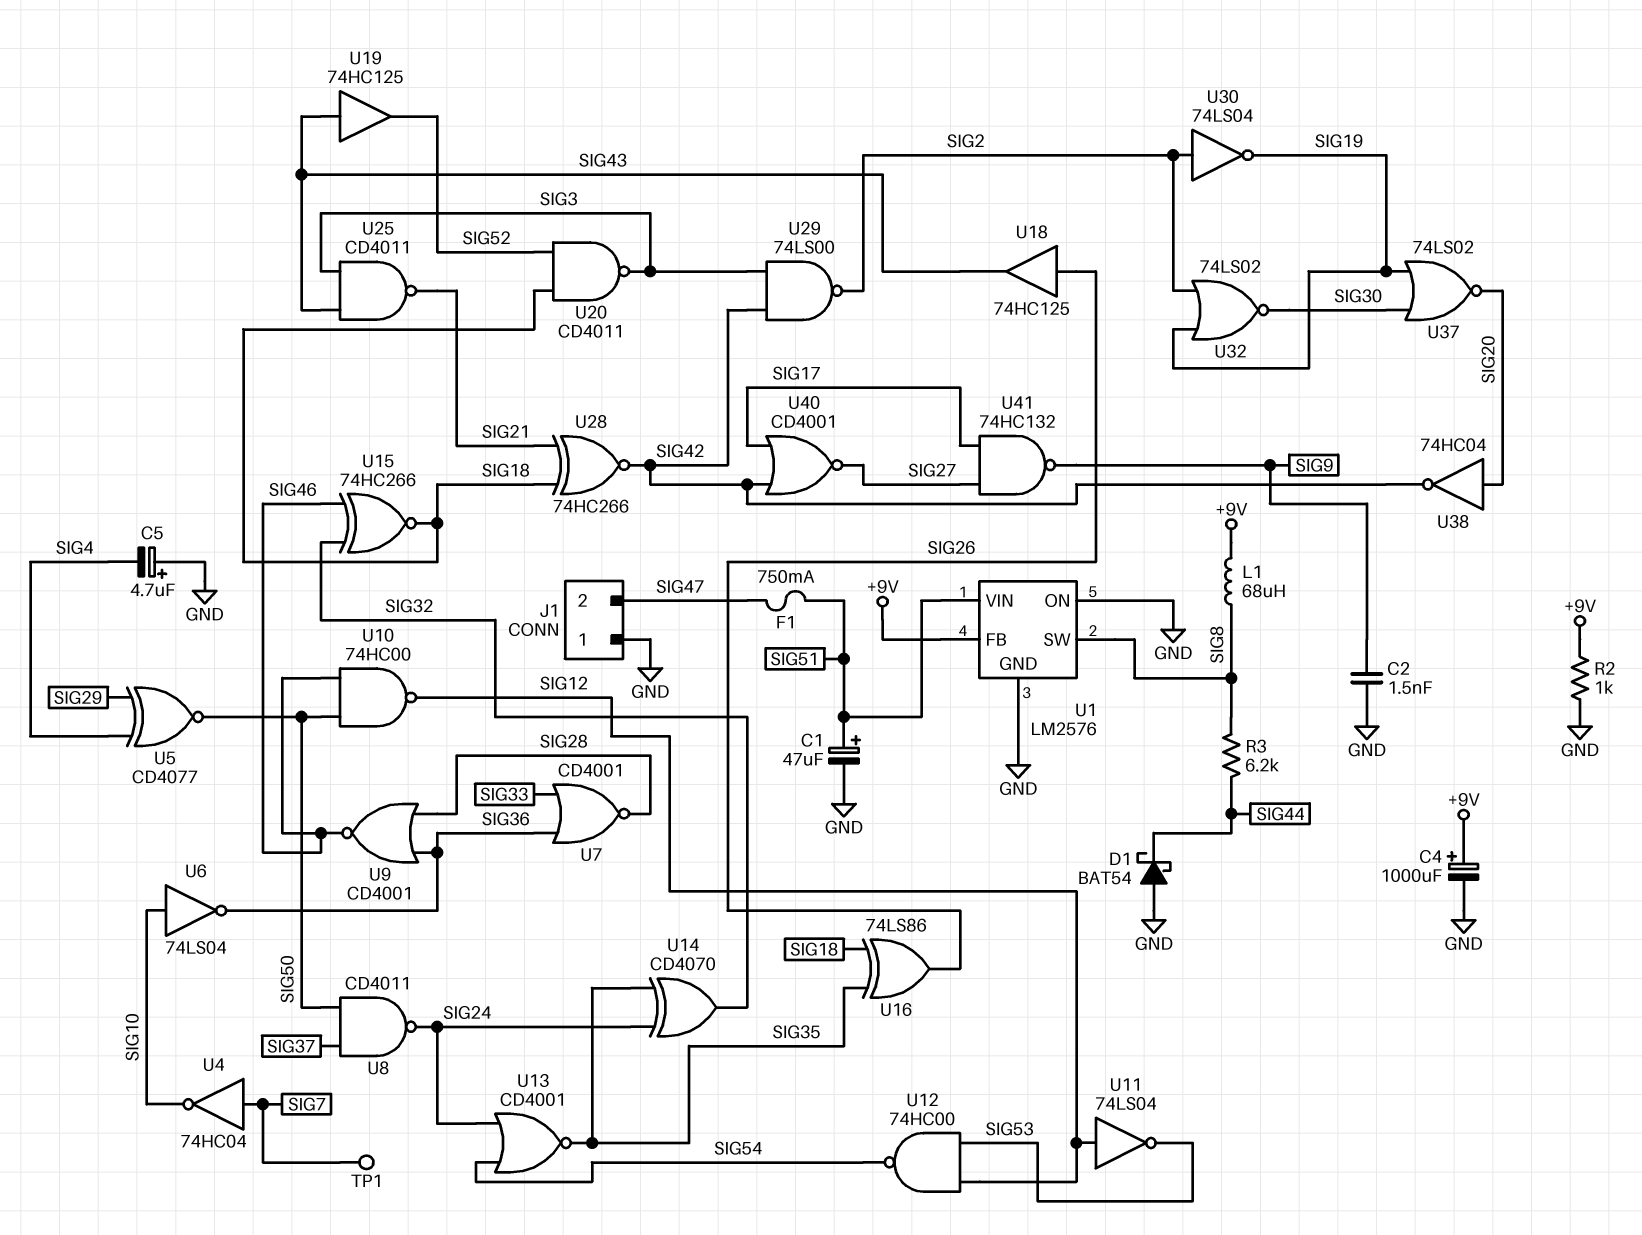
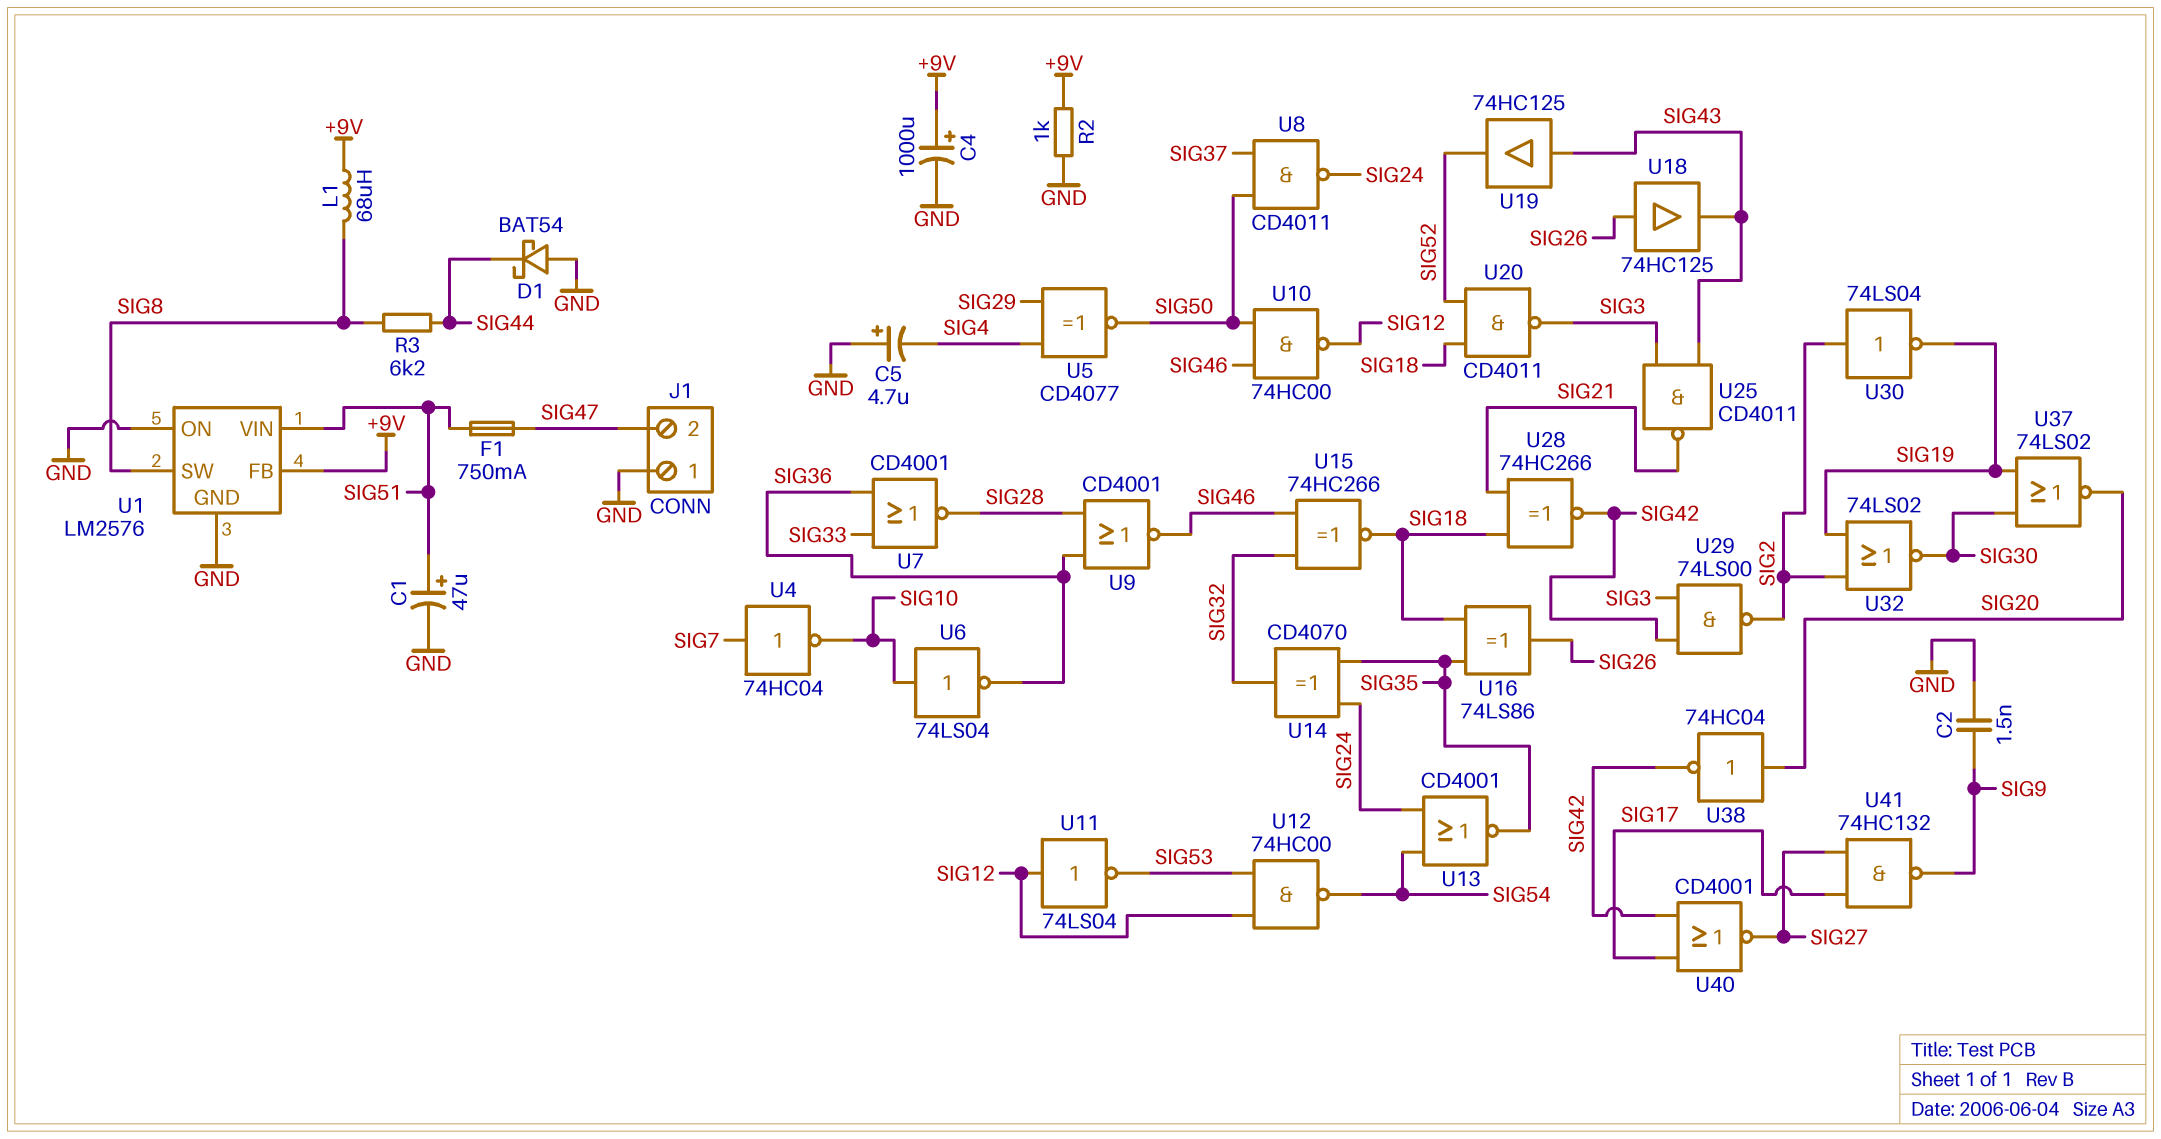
TP1: test point (SIG7) -> none

